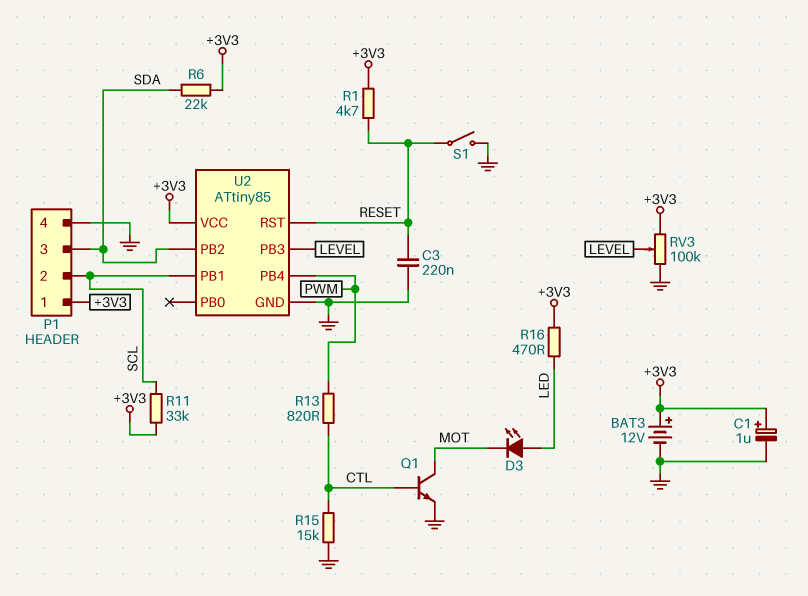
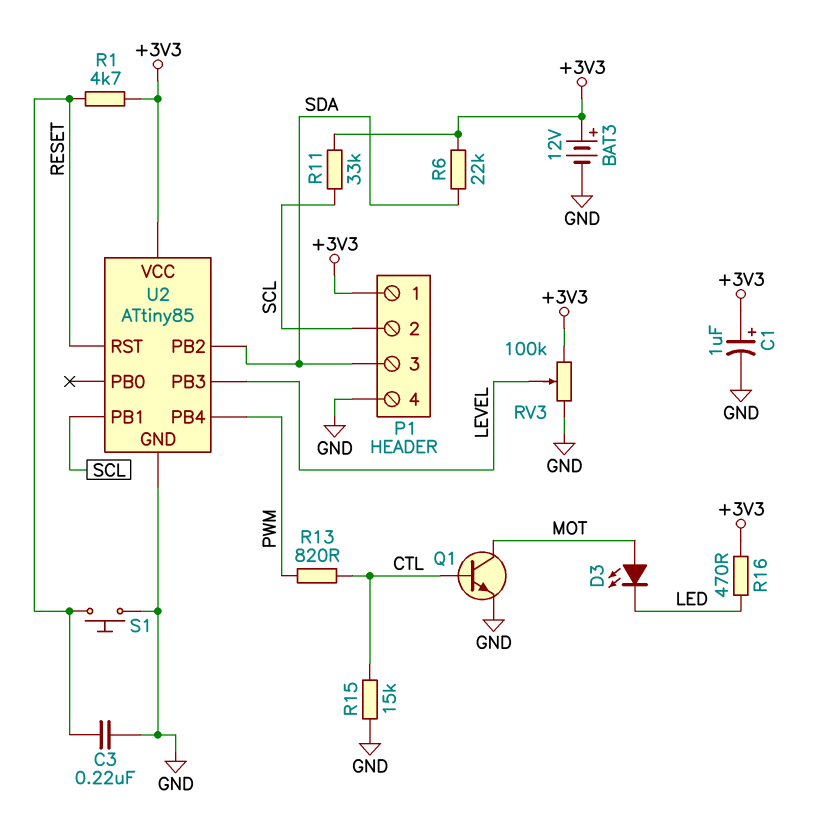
D3: LED (A LED, K MOT) -> LED (A MOT, K LED)
S1: switch (GND, RESET) -> button (GND, RESET)

